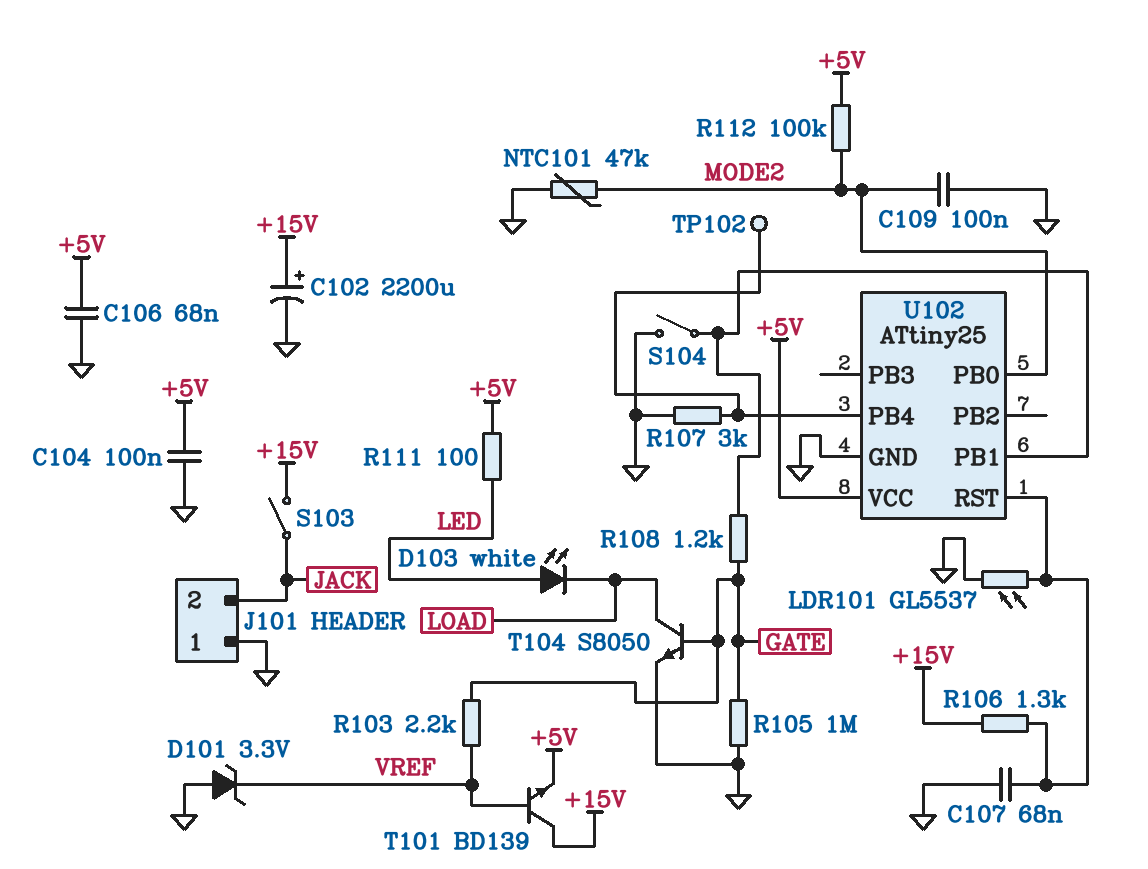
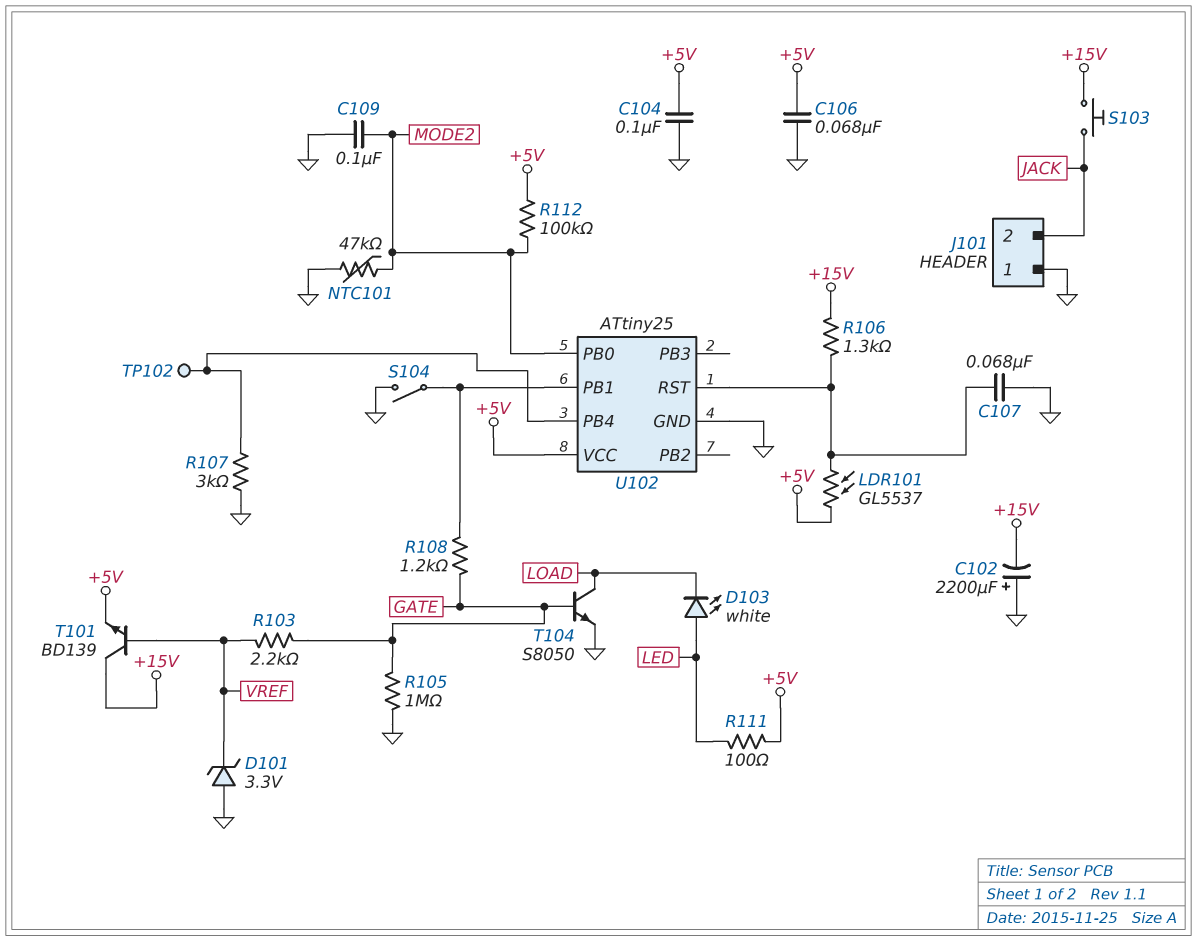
C102: 2200uF (plus +15V, minus GND) -> 2200uF (plus GND, minus +15V)
LDR101: GL5537 (GND, U102/RST) -> GL5537 (+5V, U102/RST)
S103: switch (+15V, JACK) -> button (+15V, JACK)

